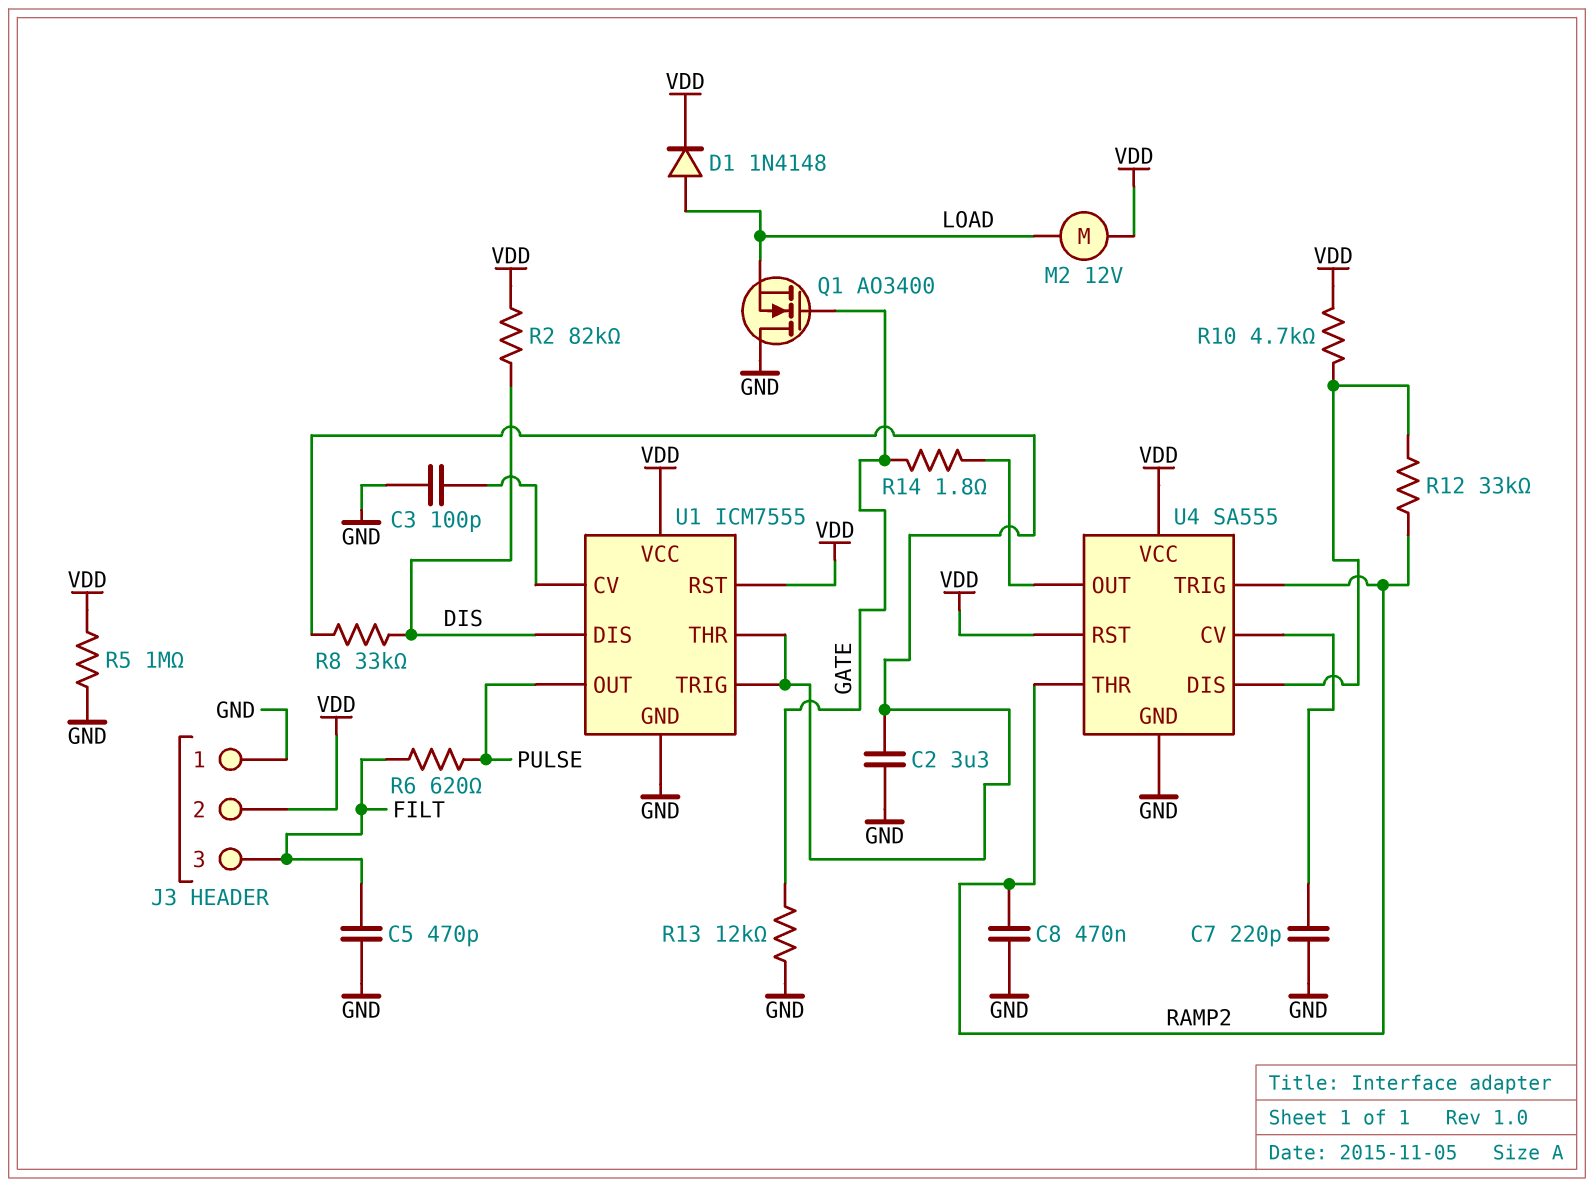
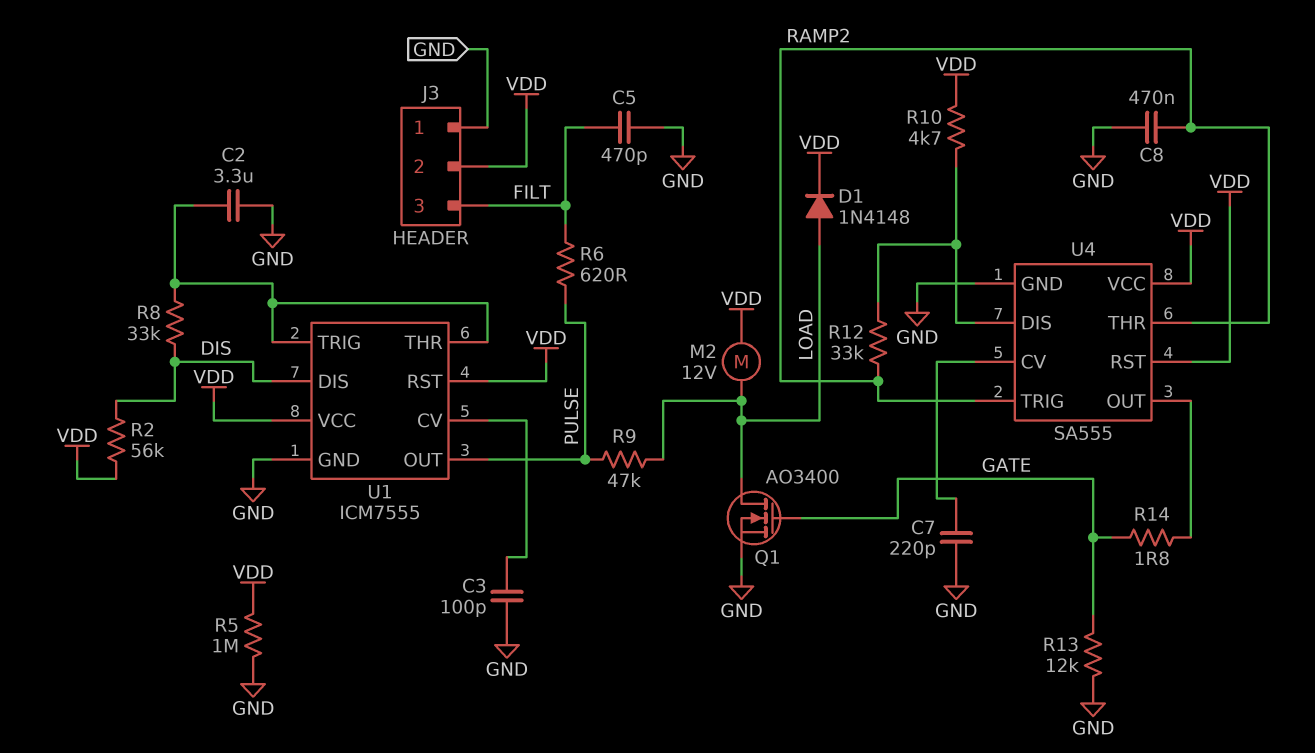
Q1: NMOS AO3400 (G GATE, D GND, S LOAD) -> NMOS AO3400 (G GATE, D LOAD, S GND)
R2: 82k (DIS, VDD) -> 56k (DIS, VDD)
R9: none -> 47k (LOAD, PULSE)

